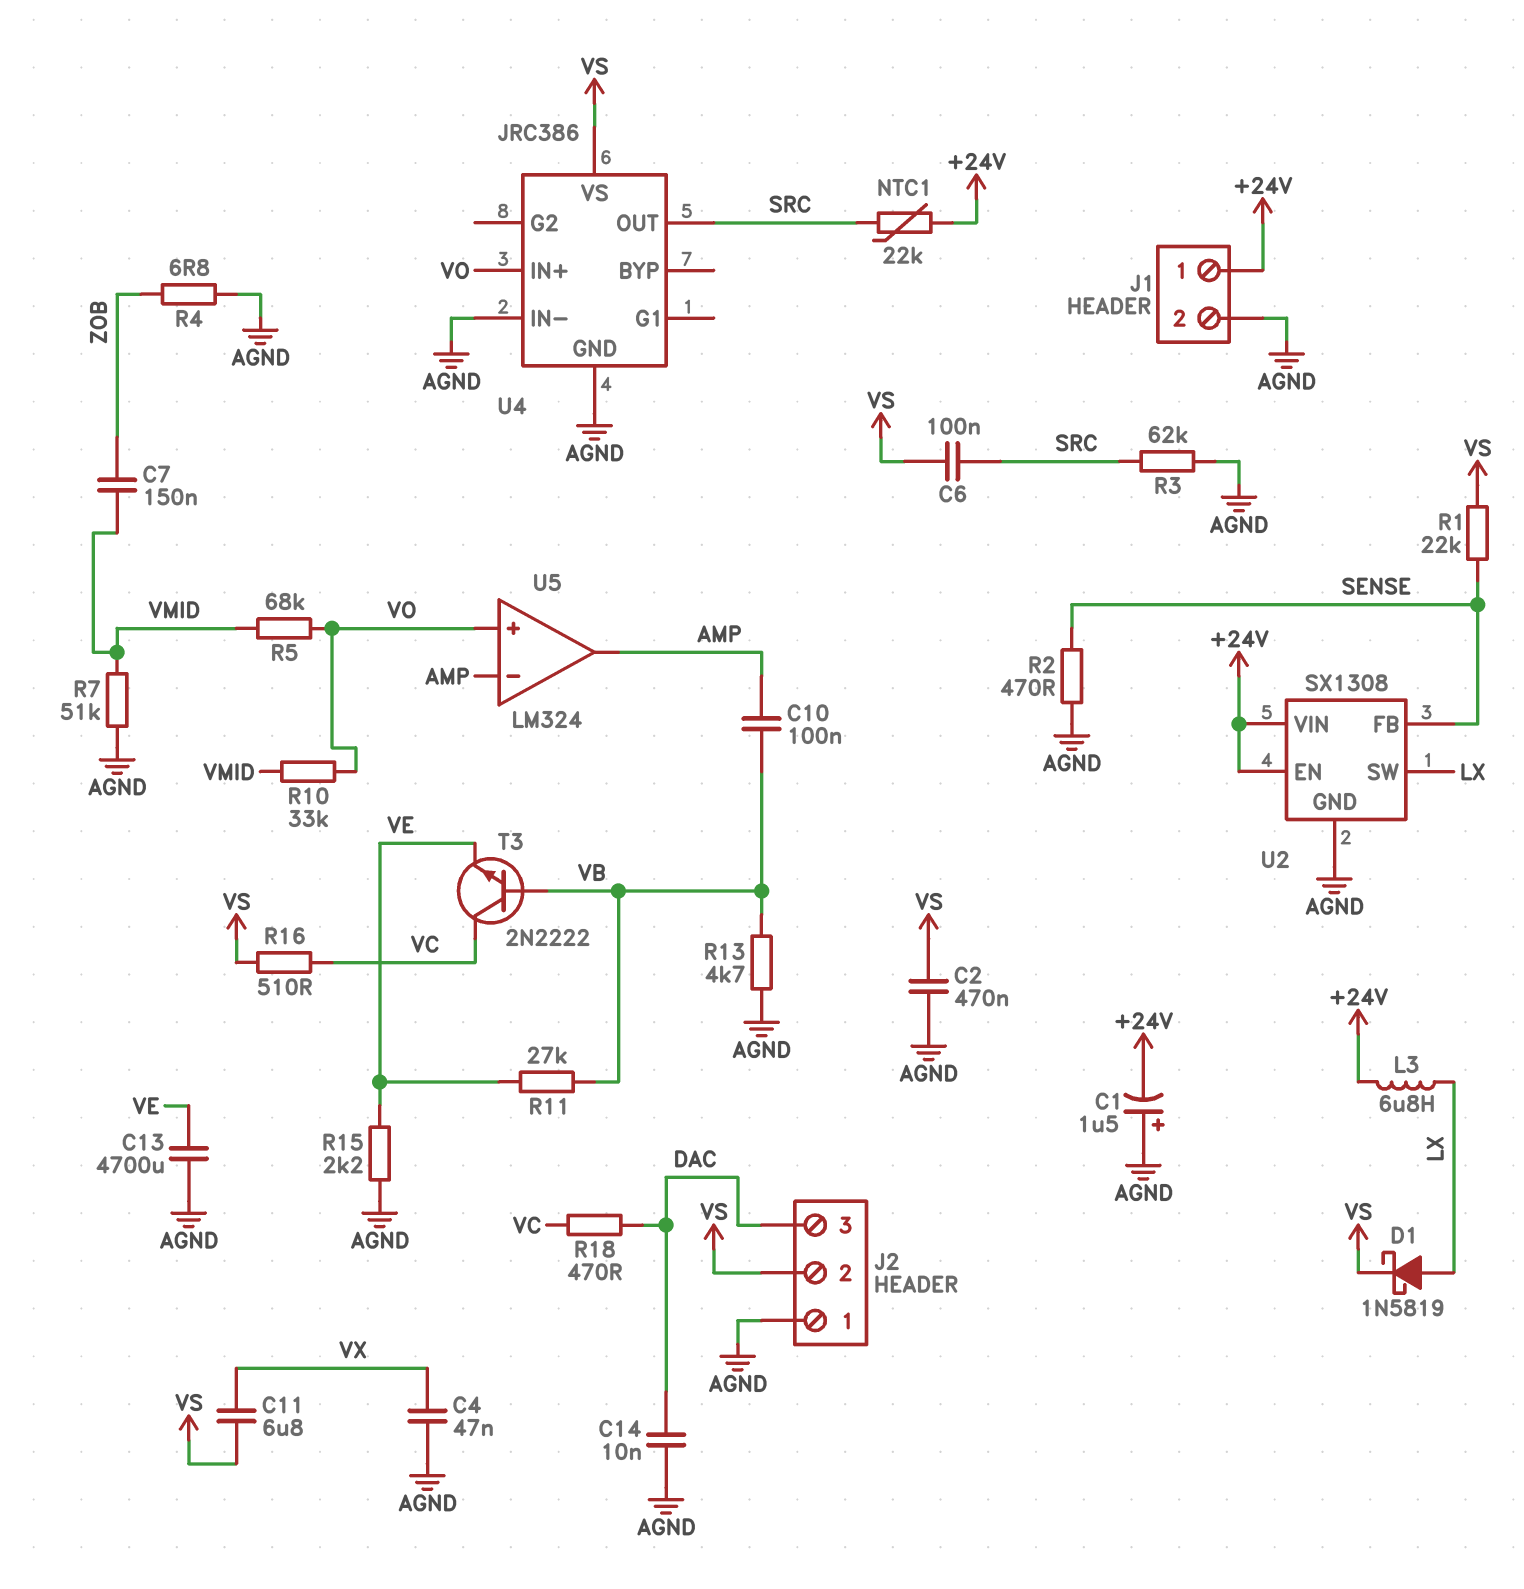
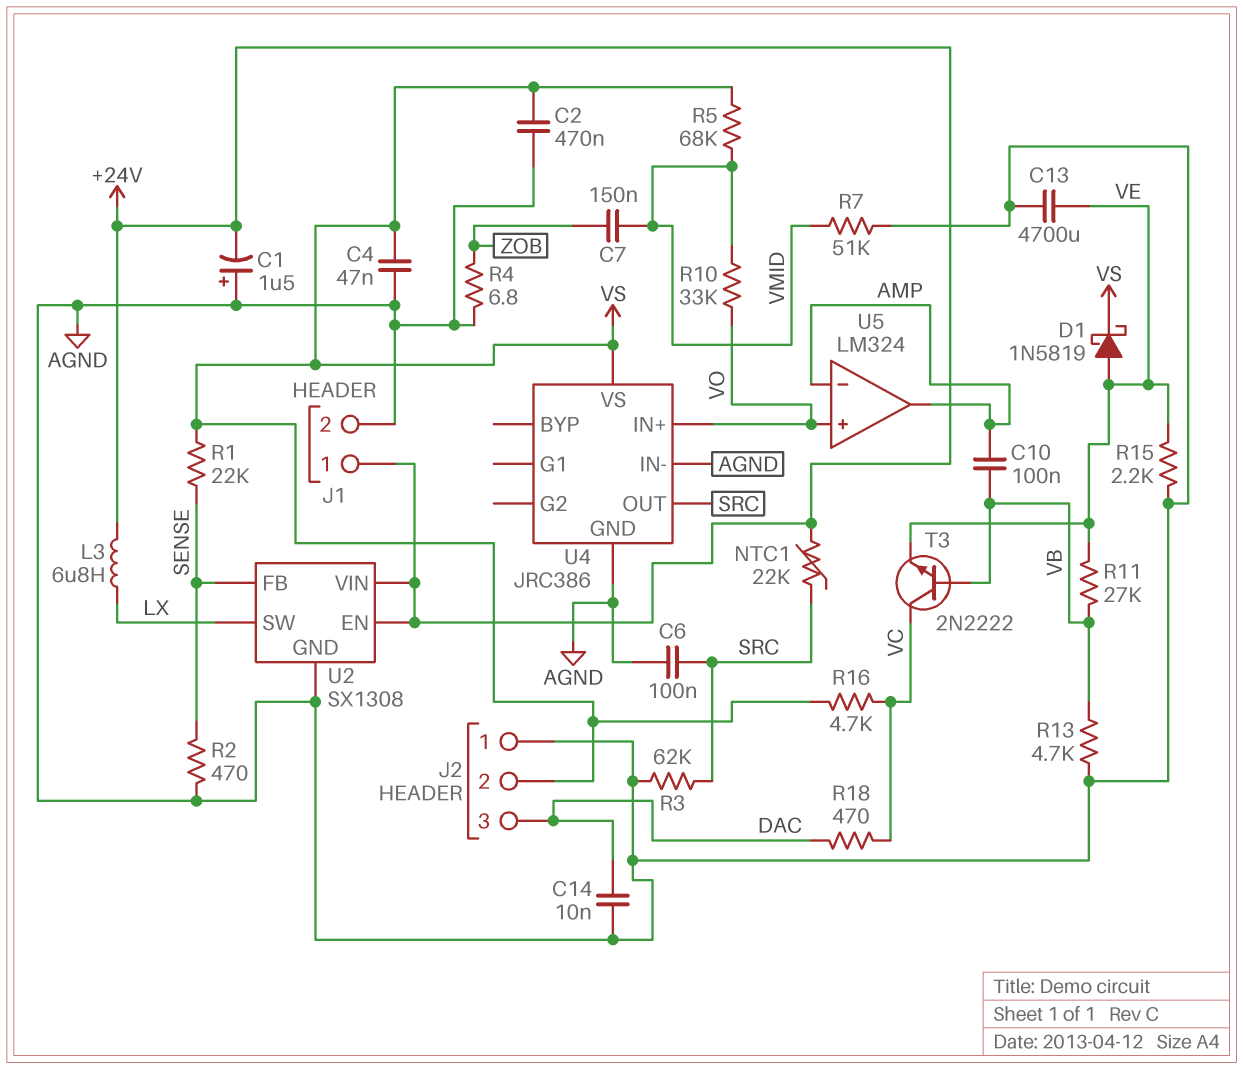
C4: 47nF (AGND, VX) -> 47nF (AGND, VS)
C6: 100nF (SRC, VS) -> 100nF (AGND, SRC)
C11: 6.8uF (VS, VX) -> none
D1: schottky 1N5819 (A LX, K VS) -> schottky 1N5819 (A VE, K VS)
R5: 68k (VMID, VO) -> 68k (VMID, VS)
R16: 510 (VC, VS) -> 4.7k (VC, VS)

